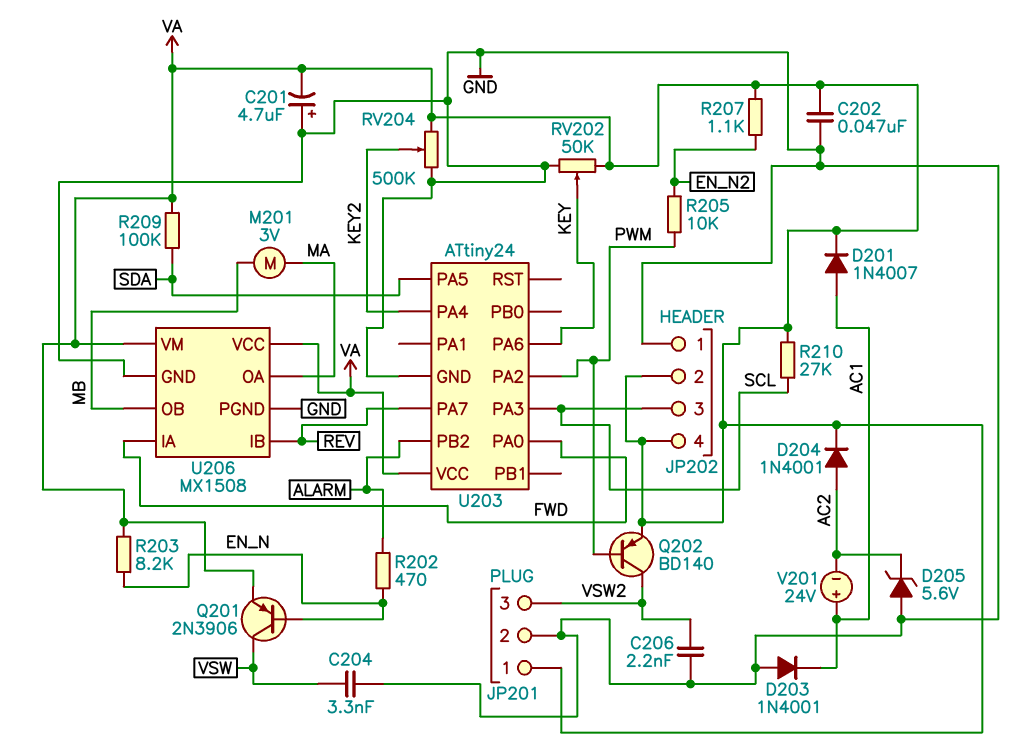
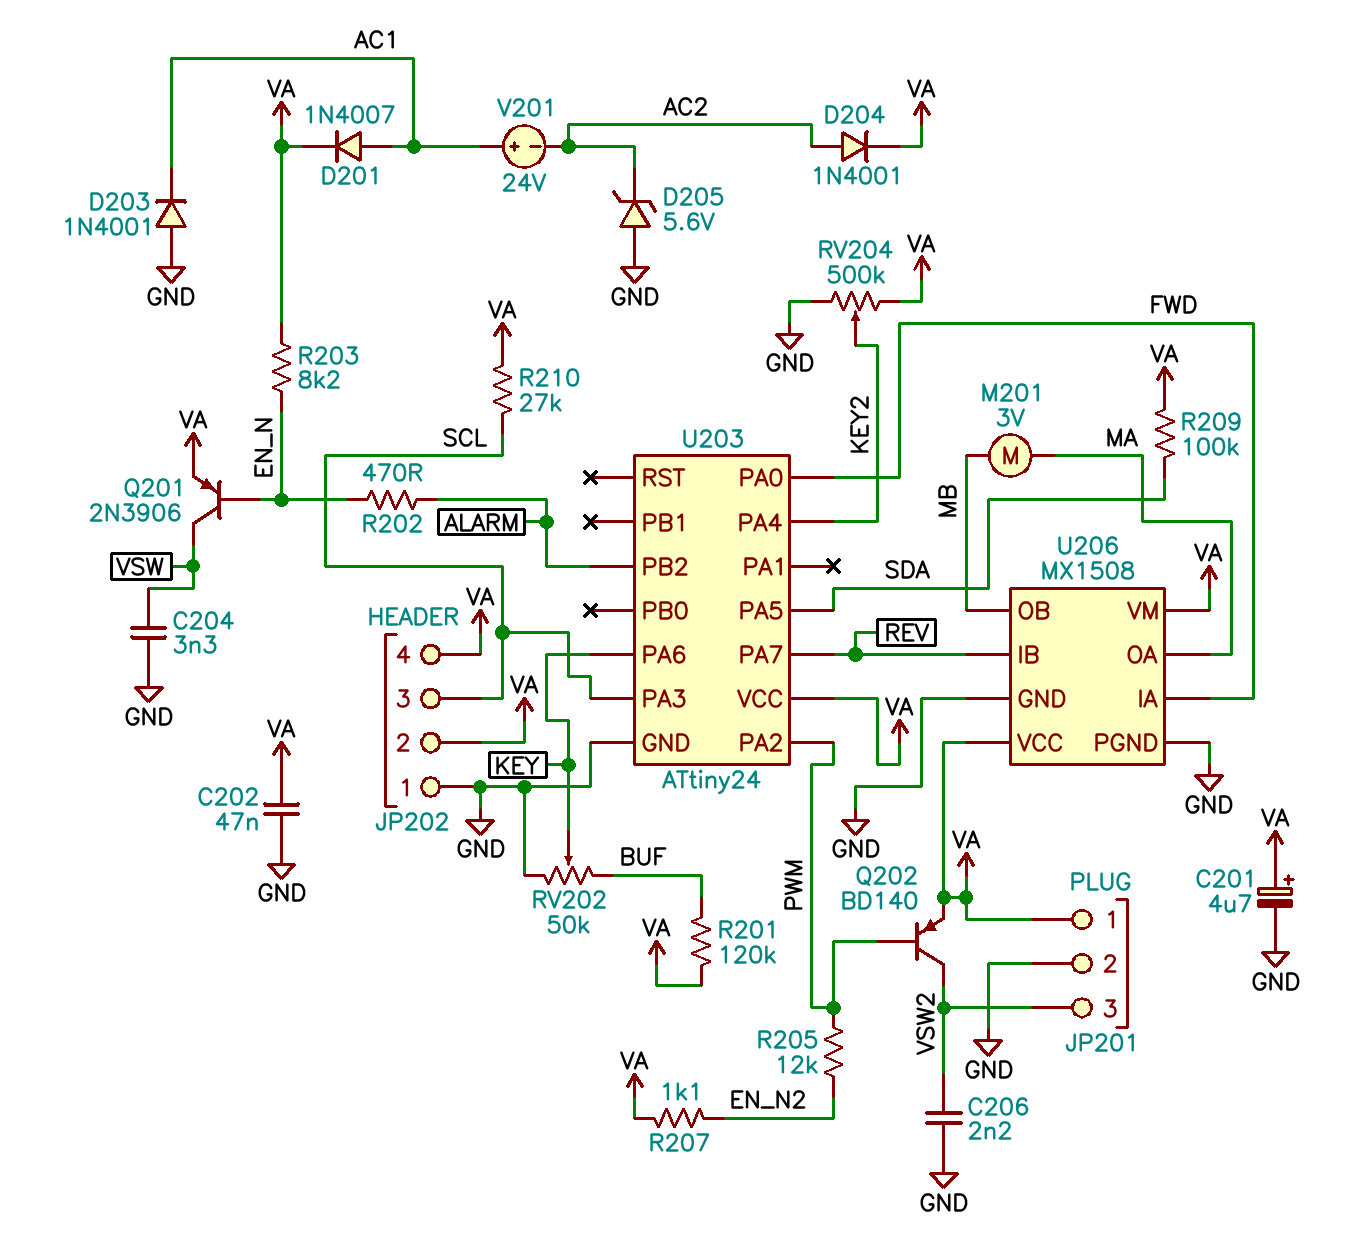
C201: 4.7uF (plus GND, minus VA) -> 4.7uF (plus VA, minus GND)
R201: none -> 120k (BUF, VA)
R205: 10k (EN_N2, PWM) -> 12k (EN_N2, PWM)
RV202: 50k (GND, VA, wiper KEY) -> 50k (BUF, GND, wiper KEY)

